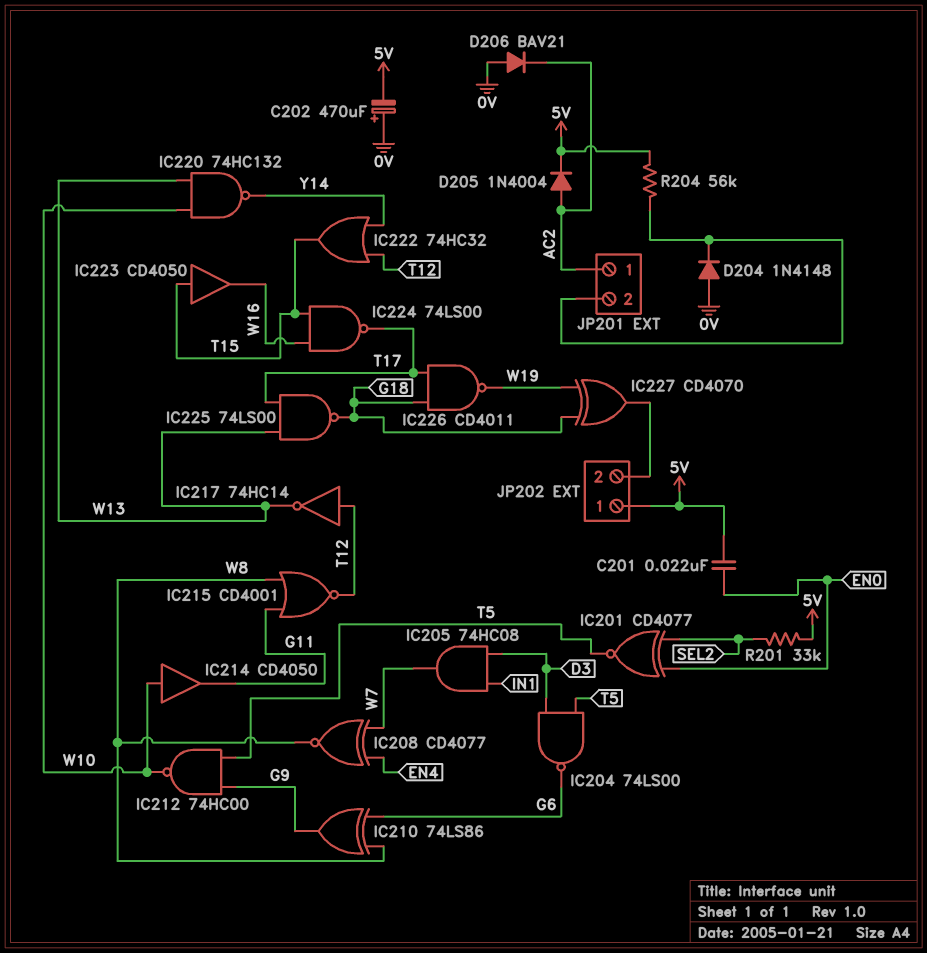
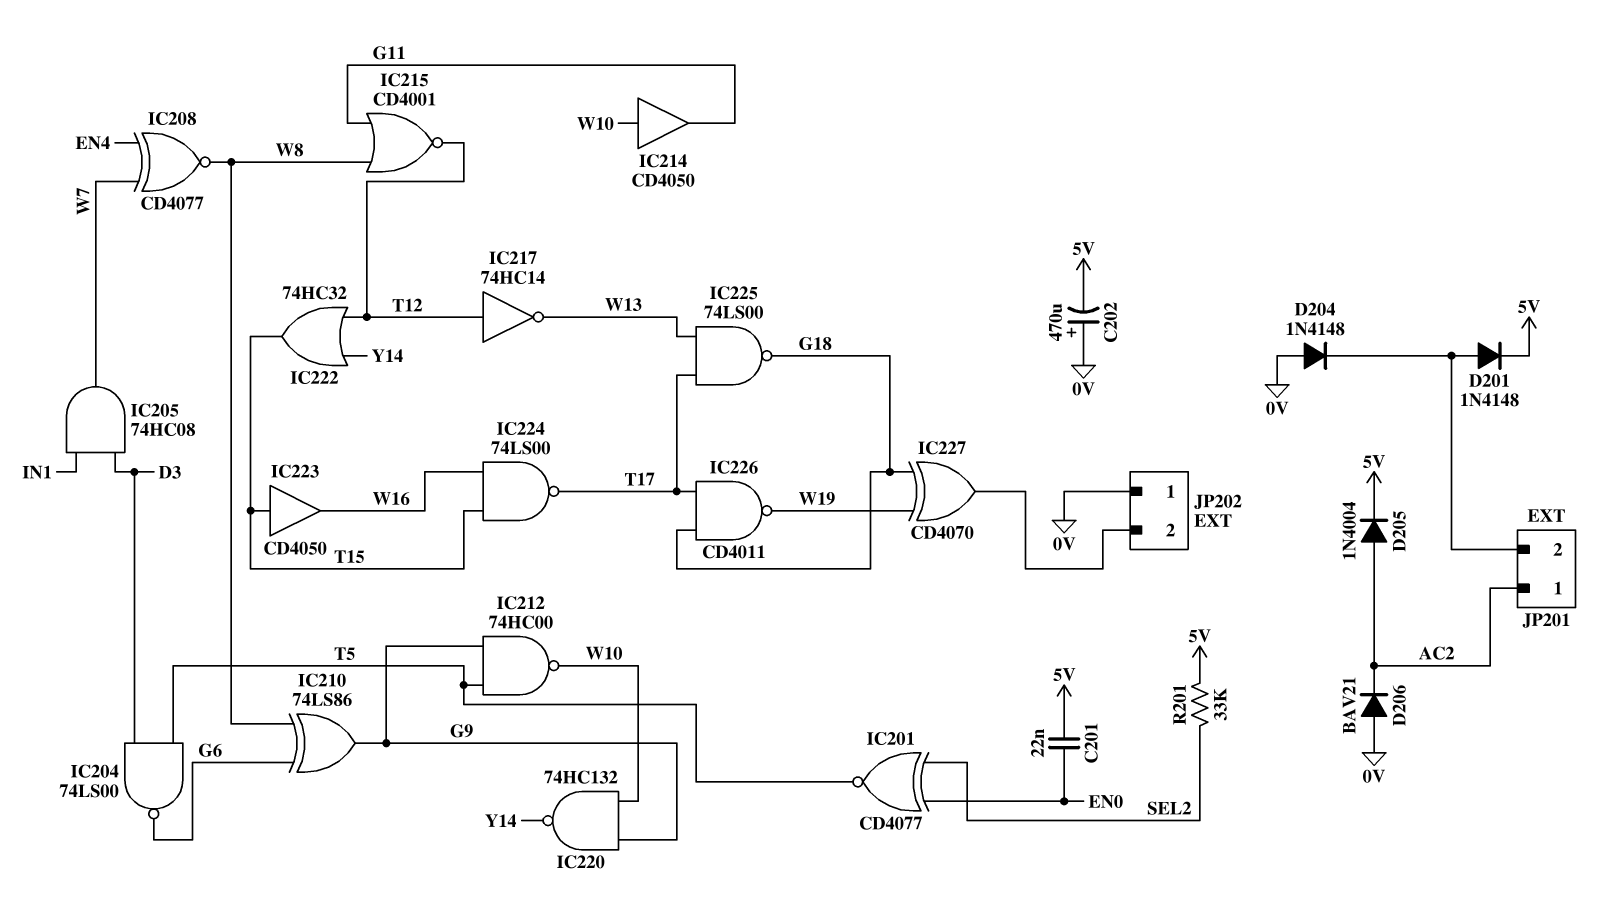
D201: none -> diode 1N4148 (A JP201/2, K 5V)
IC220: NAND 74HC132 (in W10, in W13, out Y14) -> NAND 74HC132 (in G9, in W10, out Y14)
JP202 pin 1: 5V -> 0V
R204: 56k (5V, JP201/2) -> none

